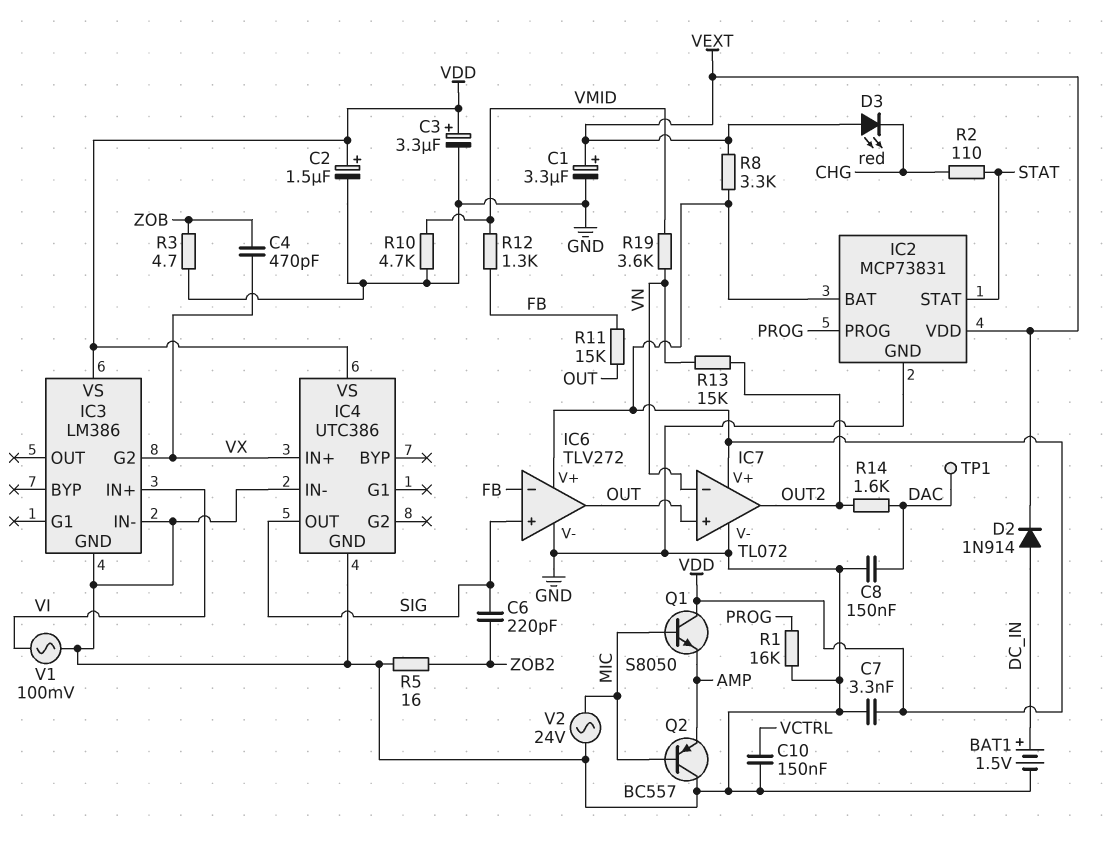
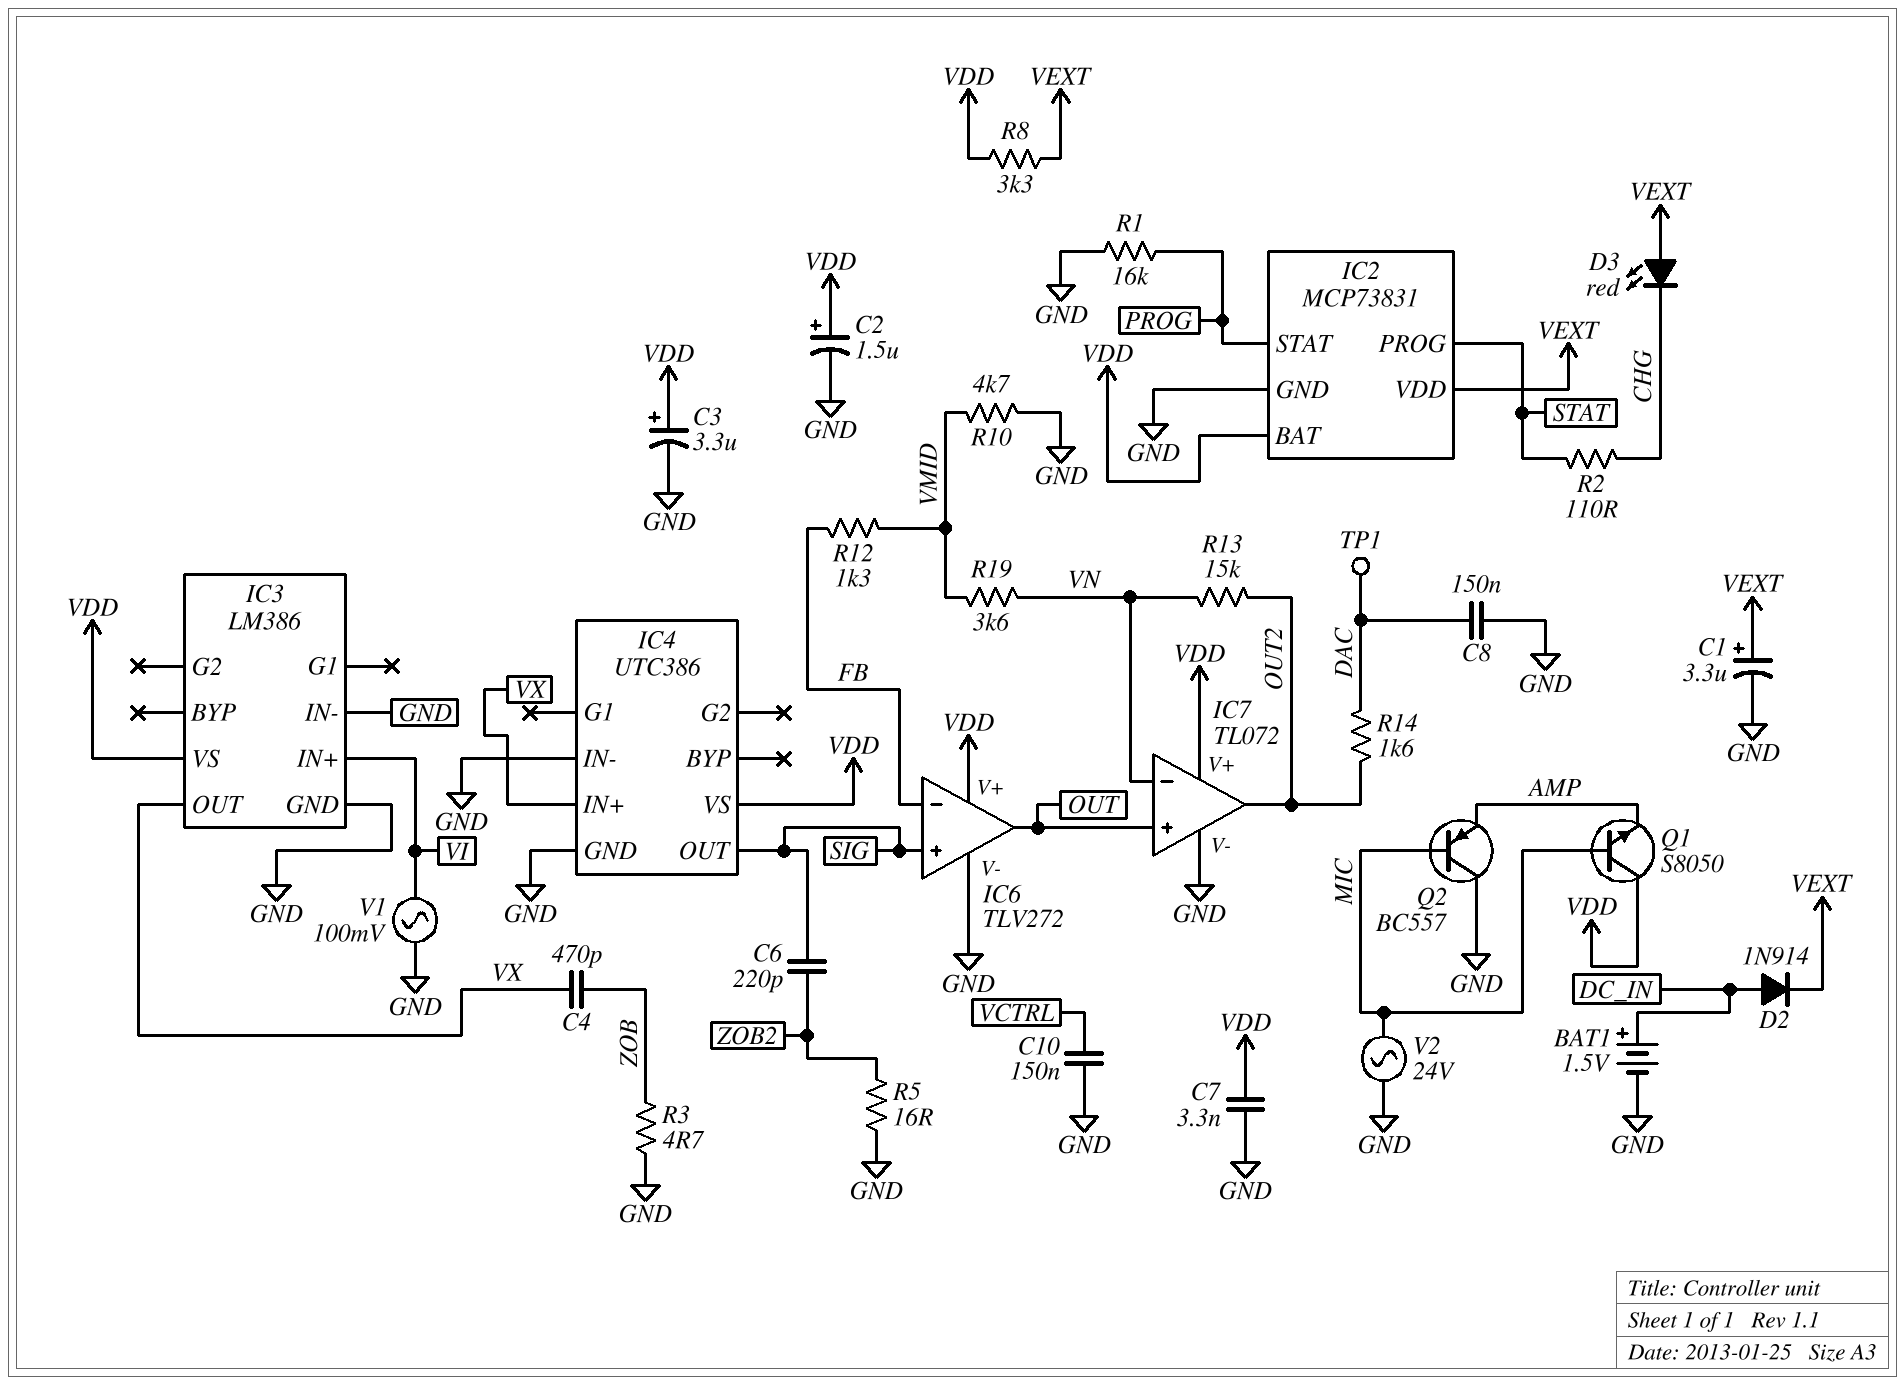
IC2 pin PROG: PROG -> STAT
IC2 pin STAT: STAT -> PROG
IC3 pin G2: VX -> none
IC3 pin OUT: none -> VX
R11: 15k (FB, OUT) -> none

